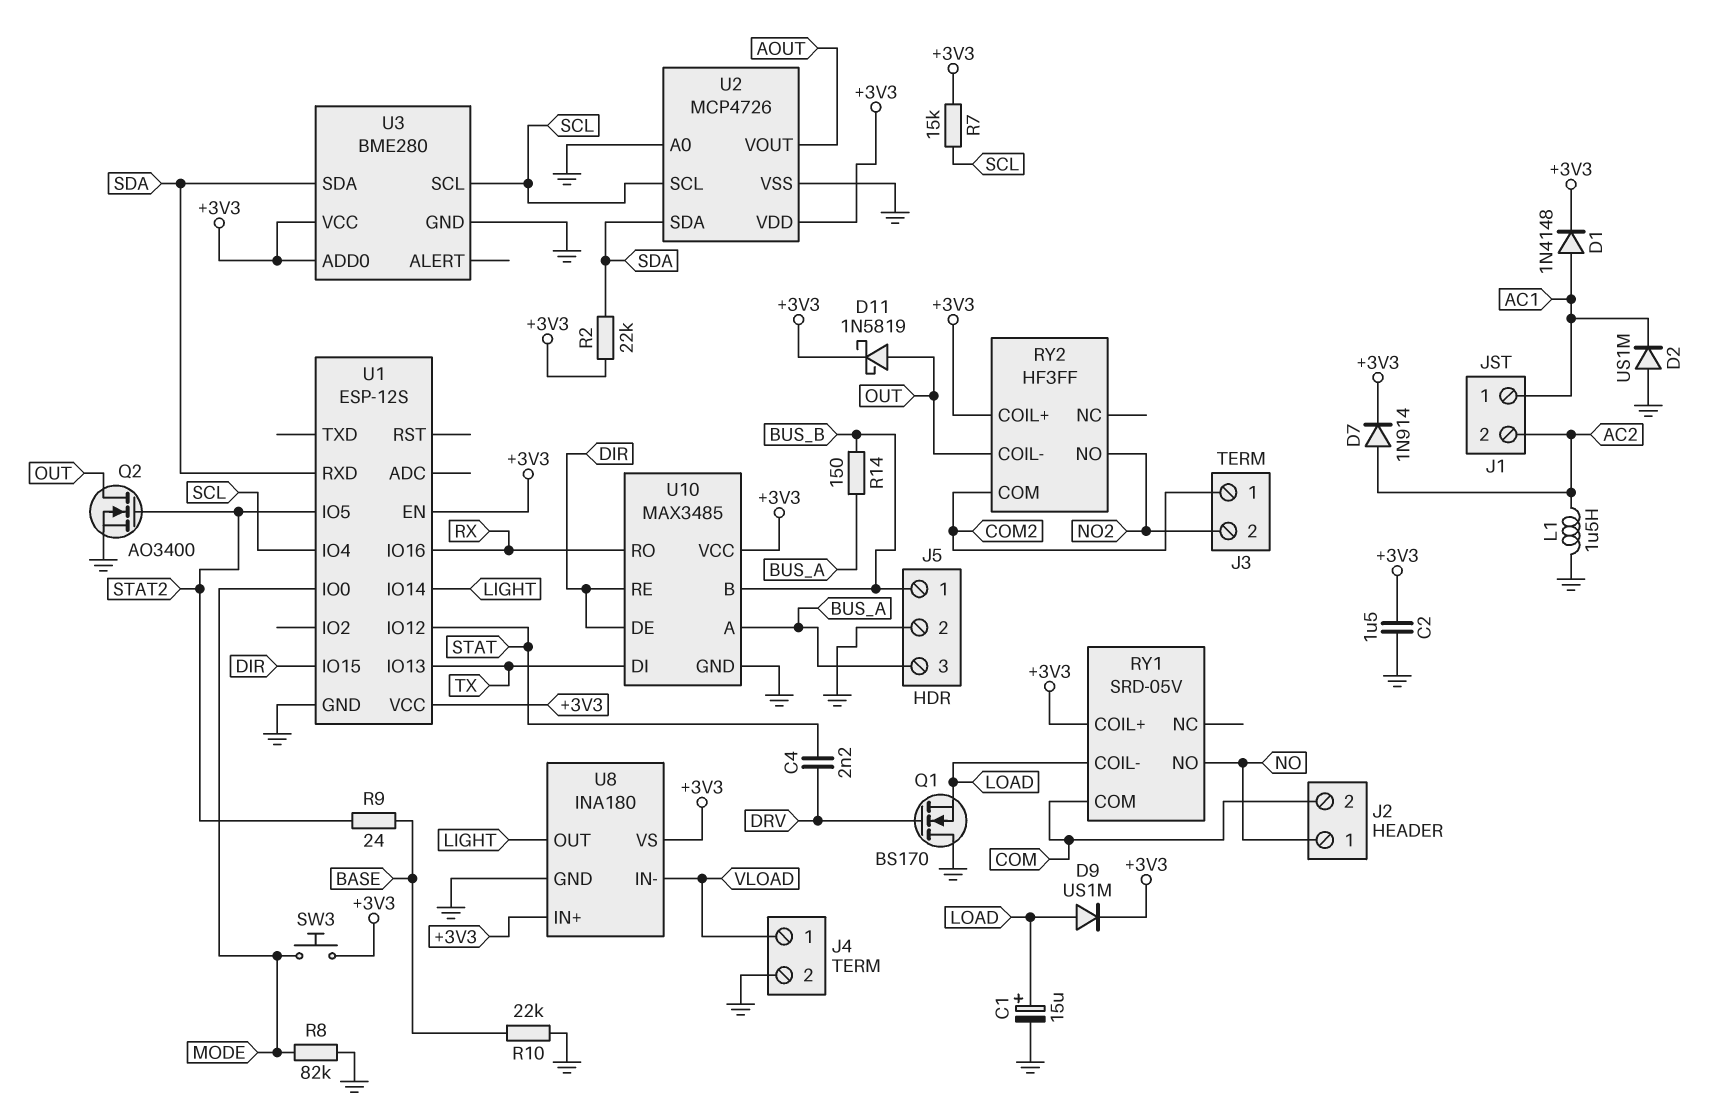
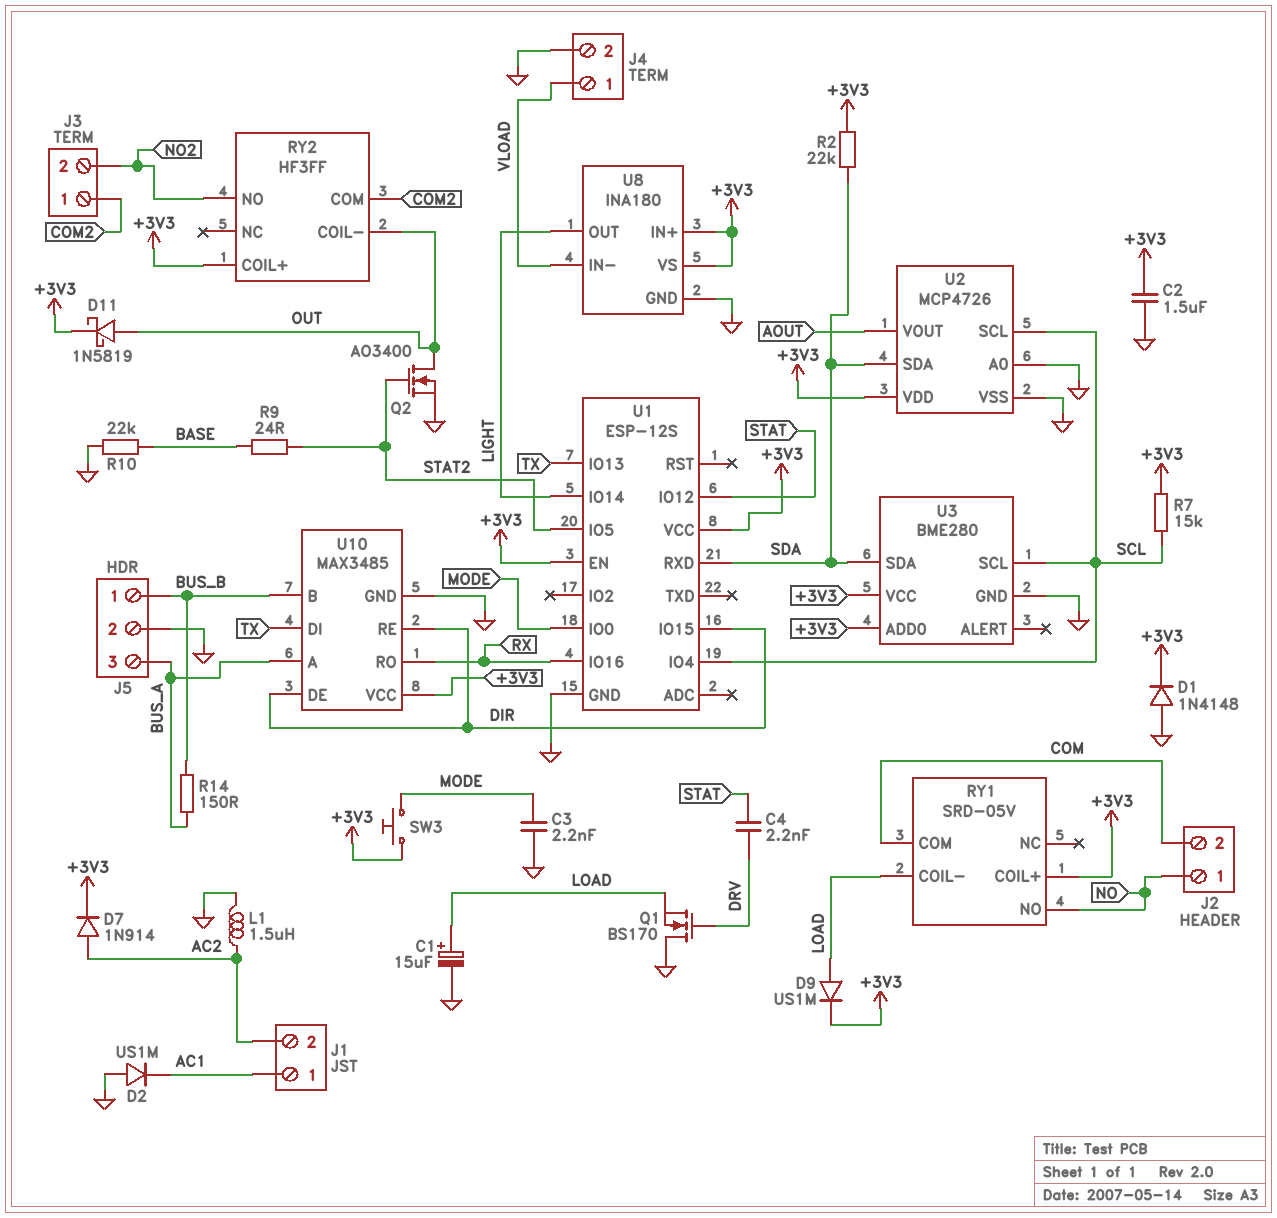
C3: none -> 2.2nF (GND, MODE)
D1: diode 1N4148 (A AC1, K +3V3) -> diode 1N4148 (A GND, K +3V3)
R8: 82k (GND, MODE) -> none

